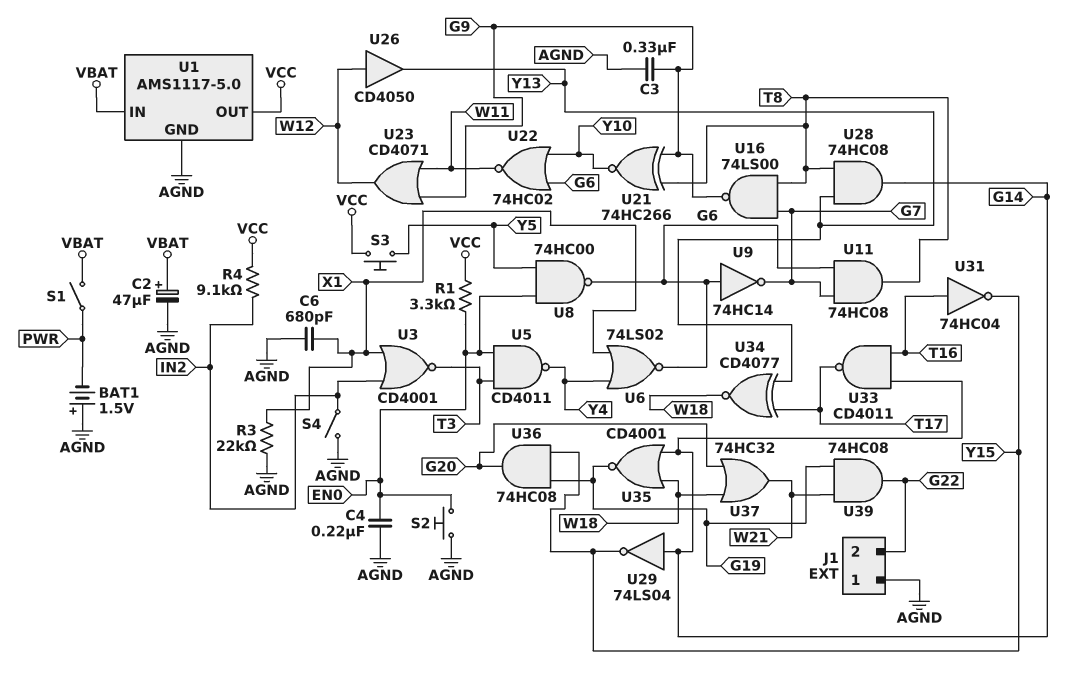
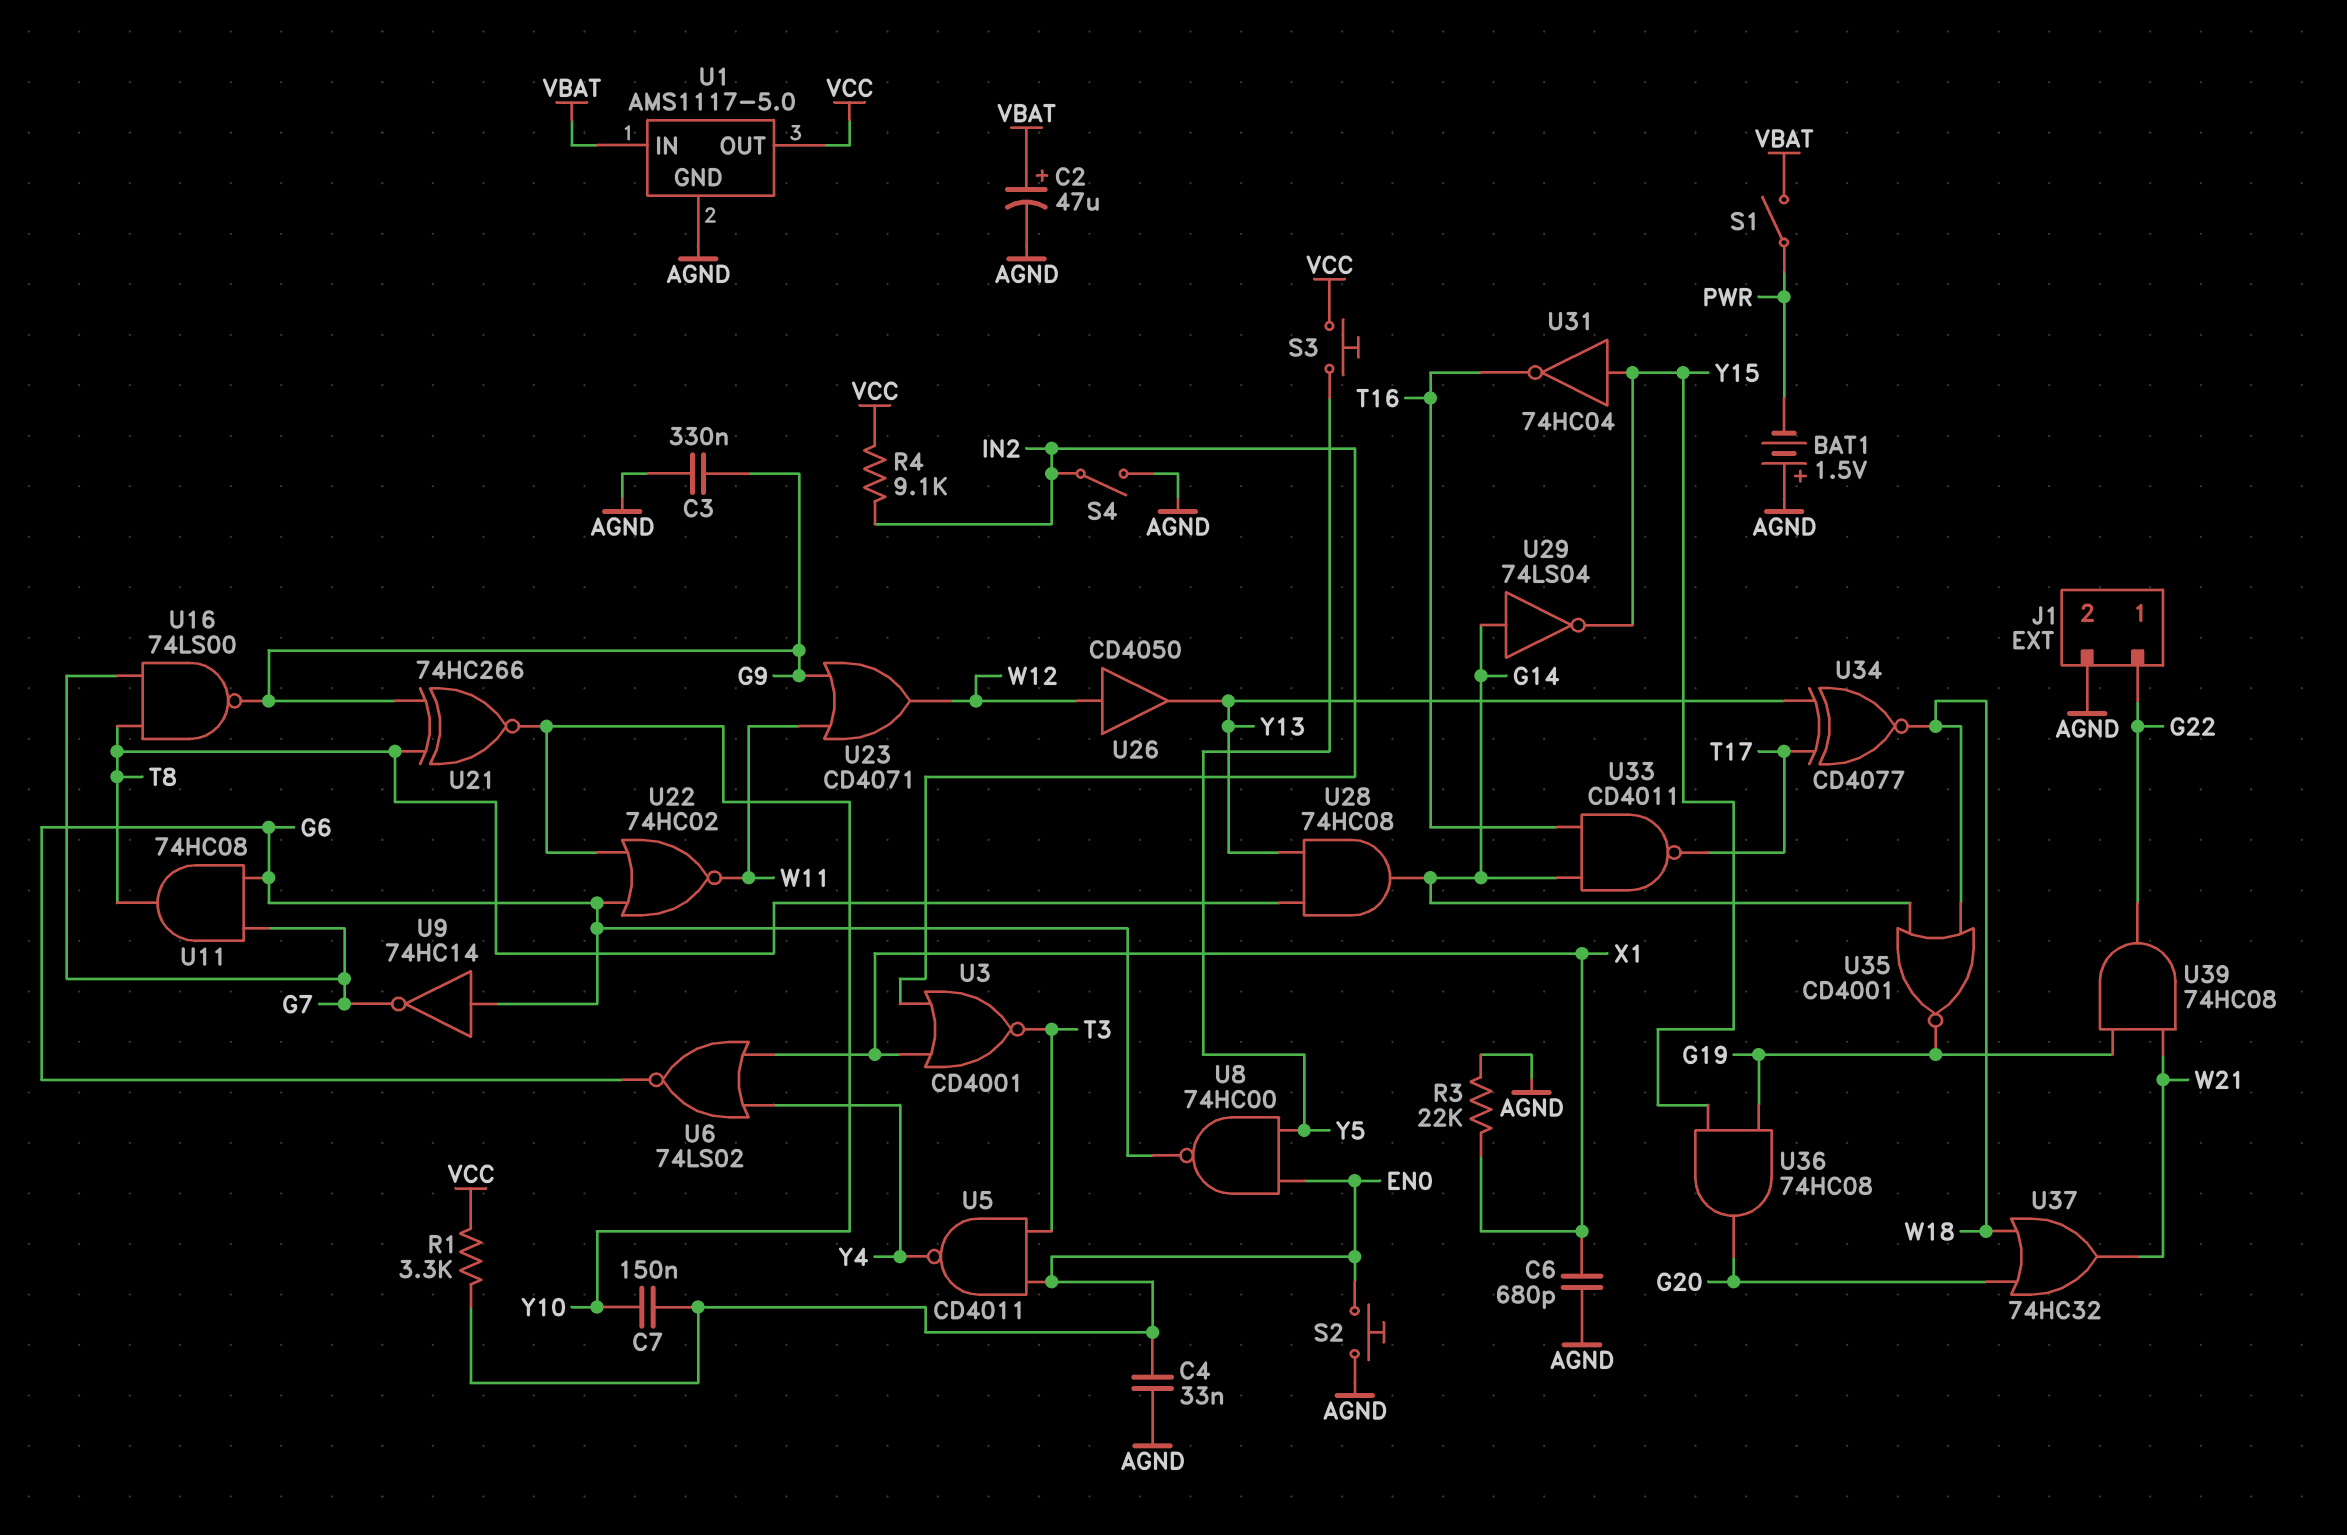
C4: 220nF (AGND, EN0) -> 33nF (AGND, EN0)
C7: none -> 150nF (EN0, Y10)
J1 pin 1: AGND -> G22
J1 pin 2: G22 -> AGND
U31: NOT 74HC04 (in T16, out Y15) -> NOT 74HC04 (in Y15, out T16)

